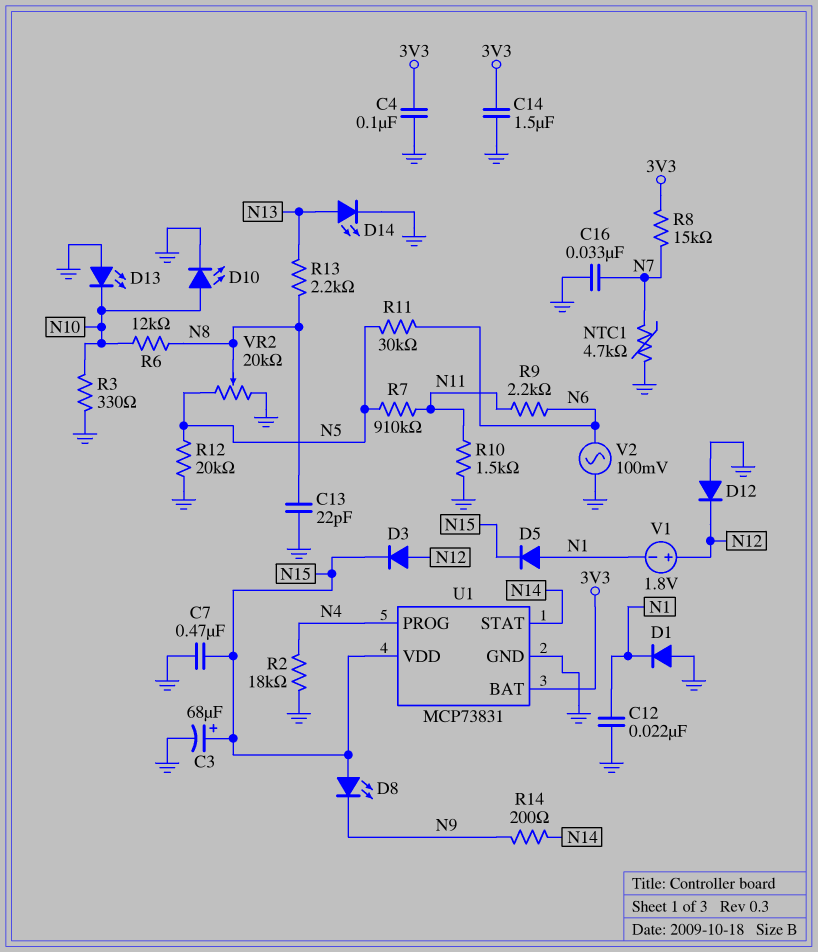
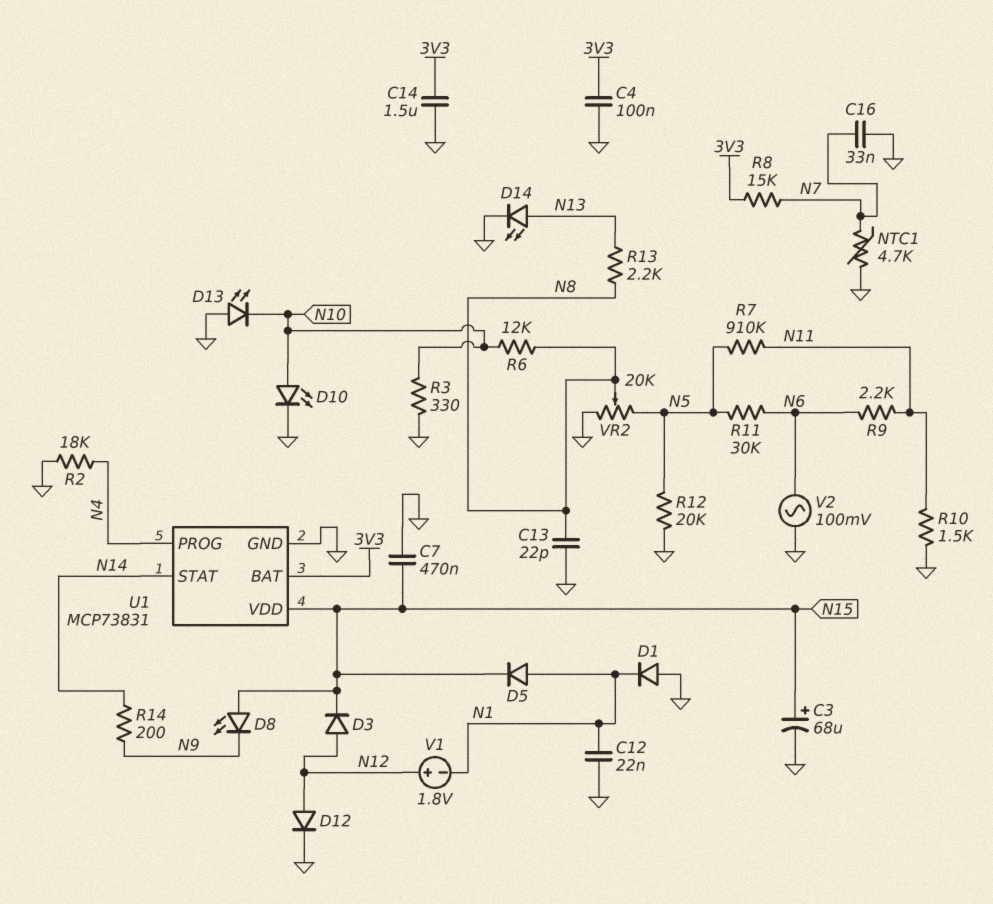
D12: diode (A GND, K N12) -> diode (A N12, K GND)

